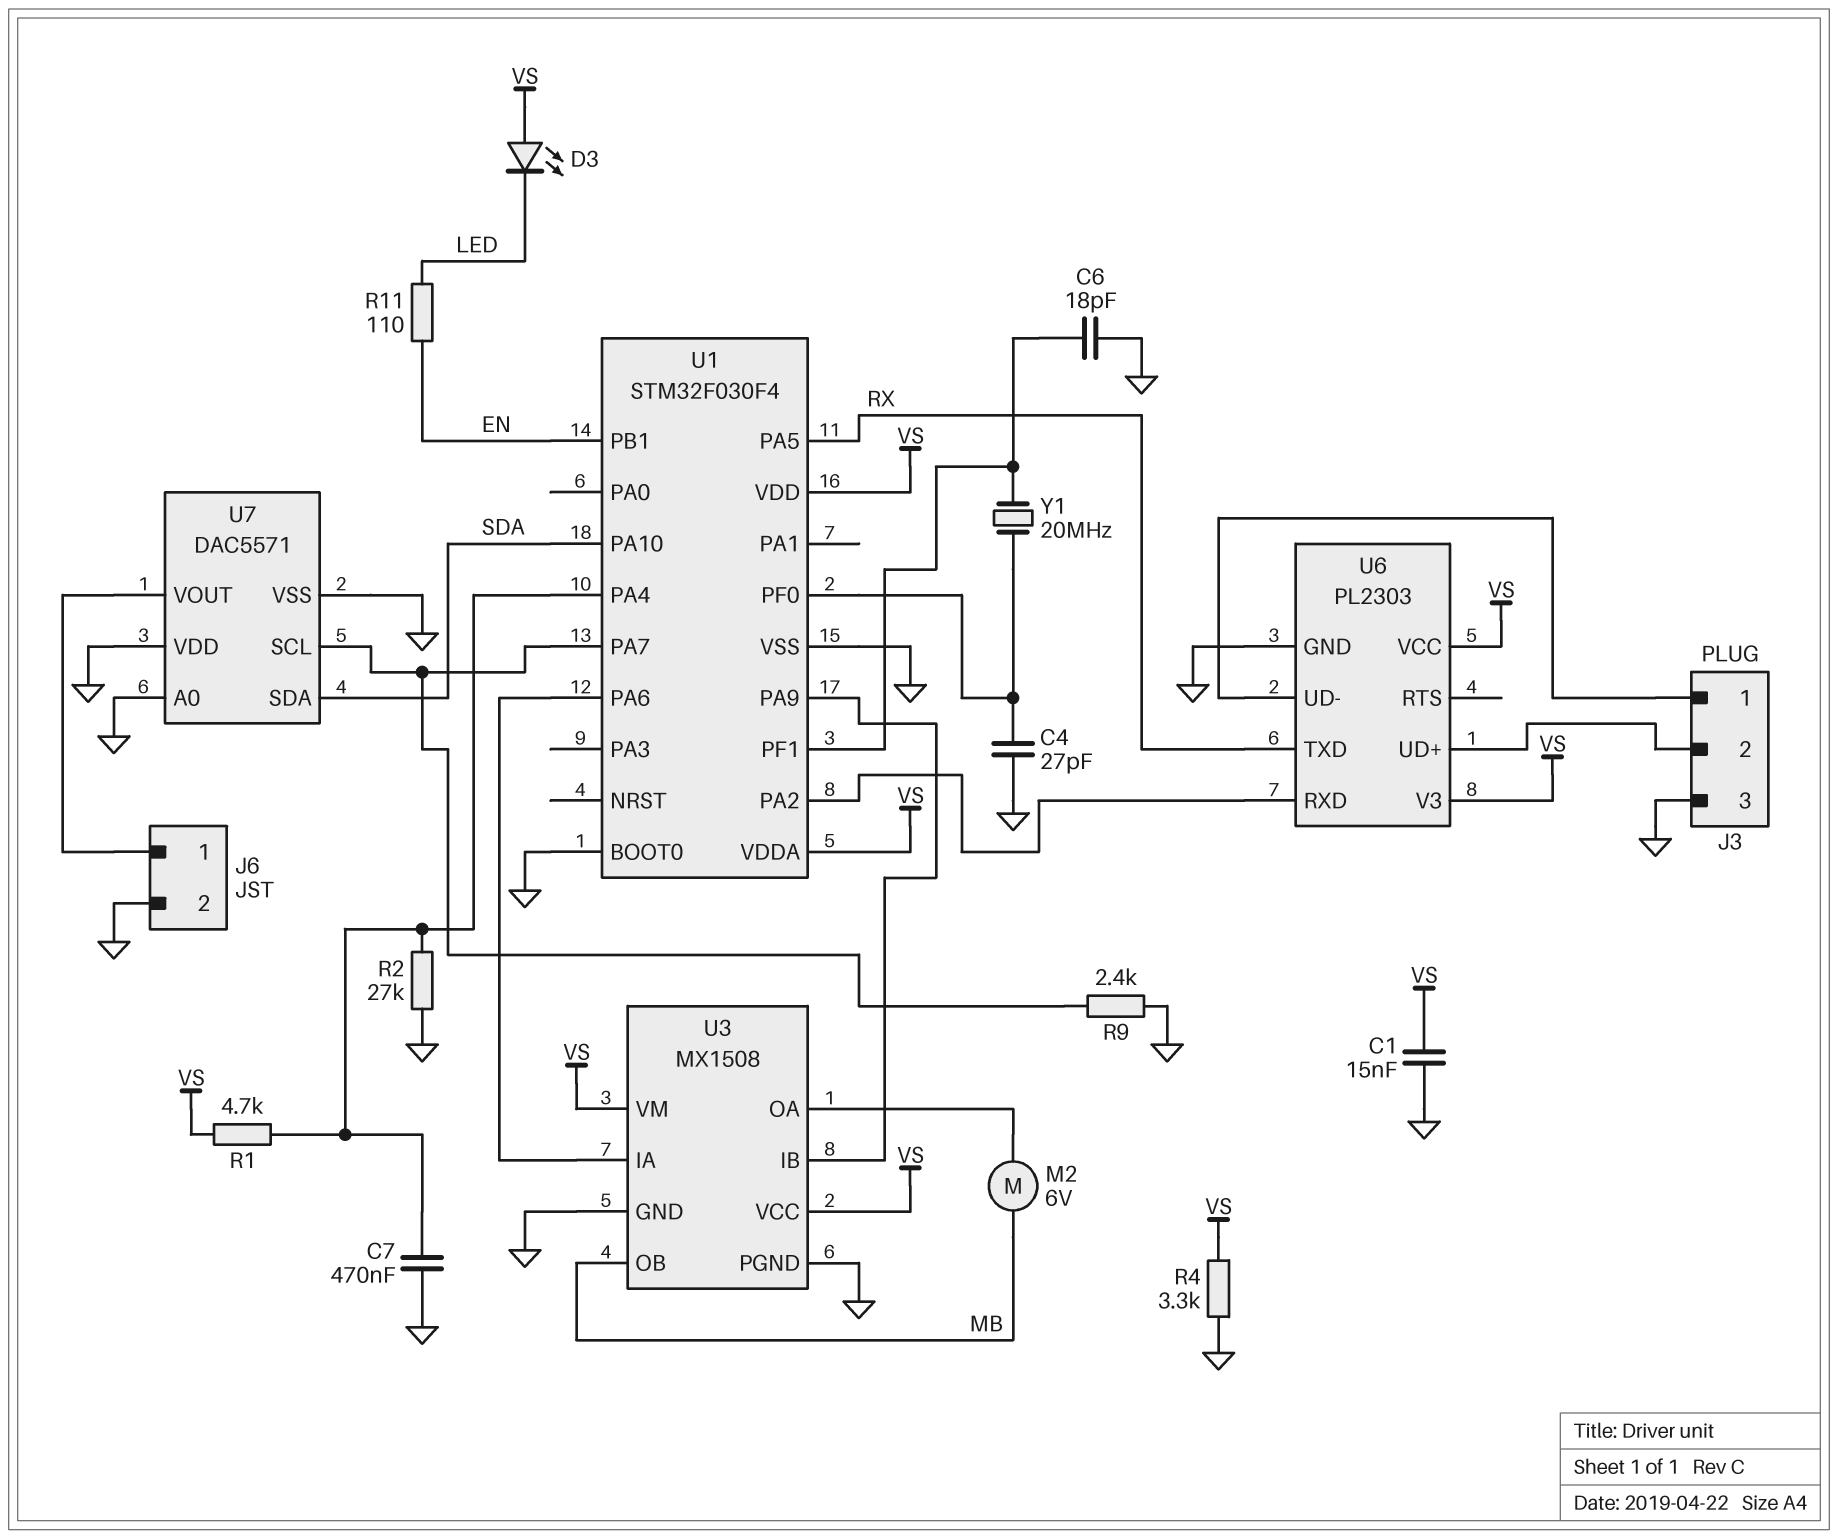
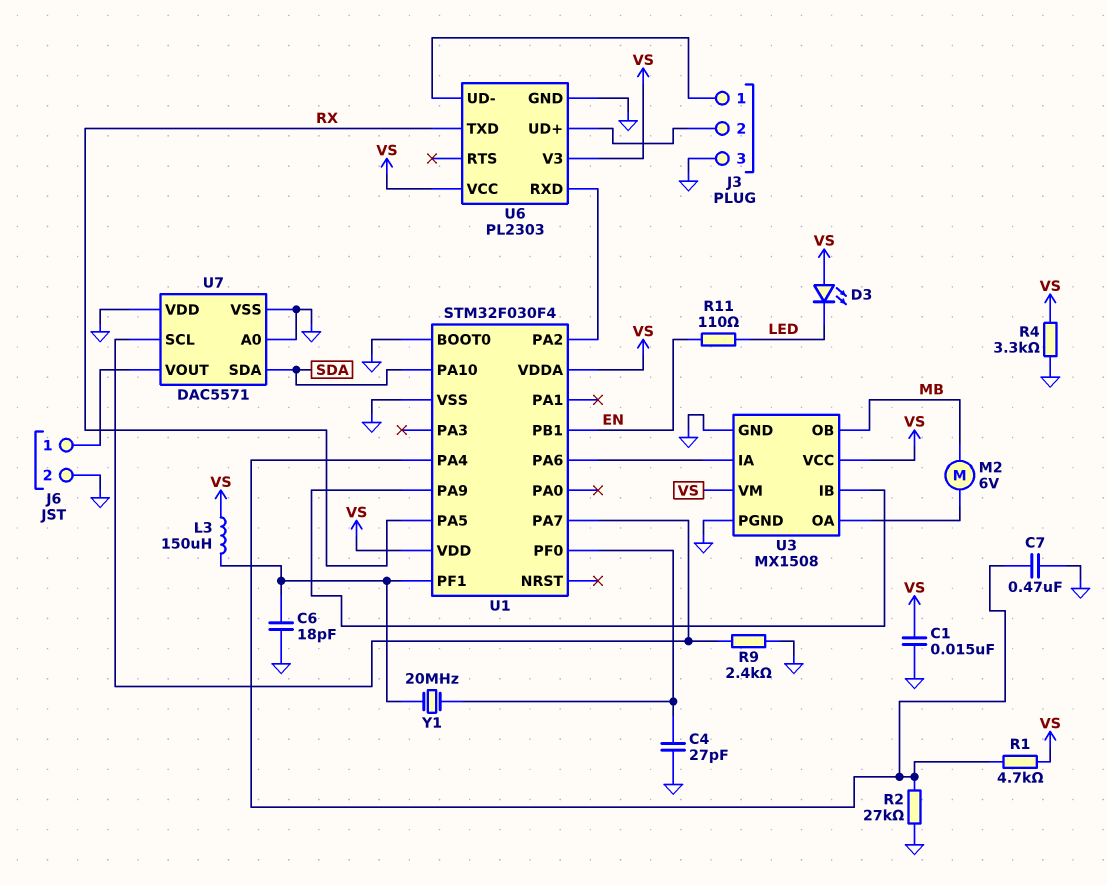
L3: none -> 150uH (U1/PF1, VS)

